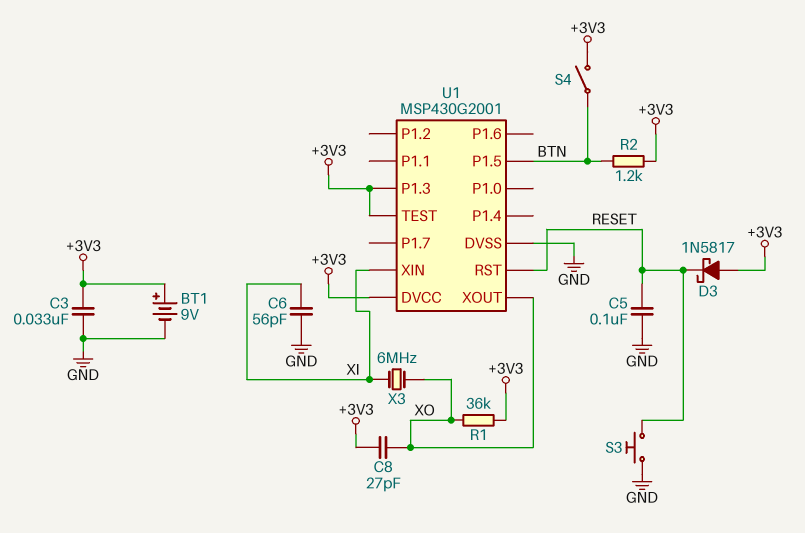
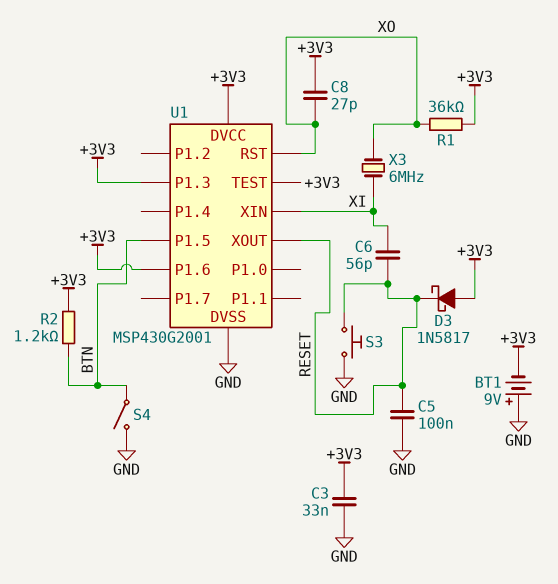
BT1: 9V (plus +3V3, minus GND) -> 9V (plus GND, minus +3V3)
C6: 56pF (GND, XI) -> 56pF (RESET, XI)
S4: switch (+3V3, BTN) -> switch (BTN, GND)
U1 pin P1.6: none -> +3V3
U1 pin RST: RESET -> XO
U1 pin XOUT: XO -> RESET

